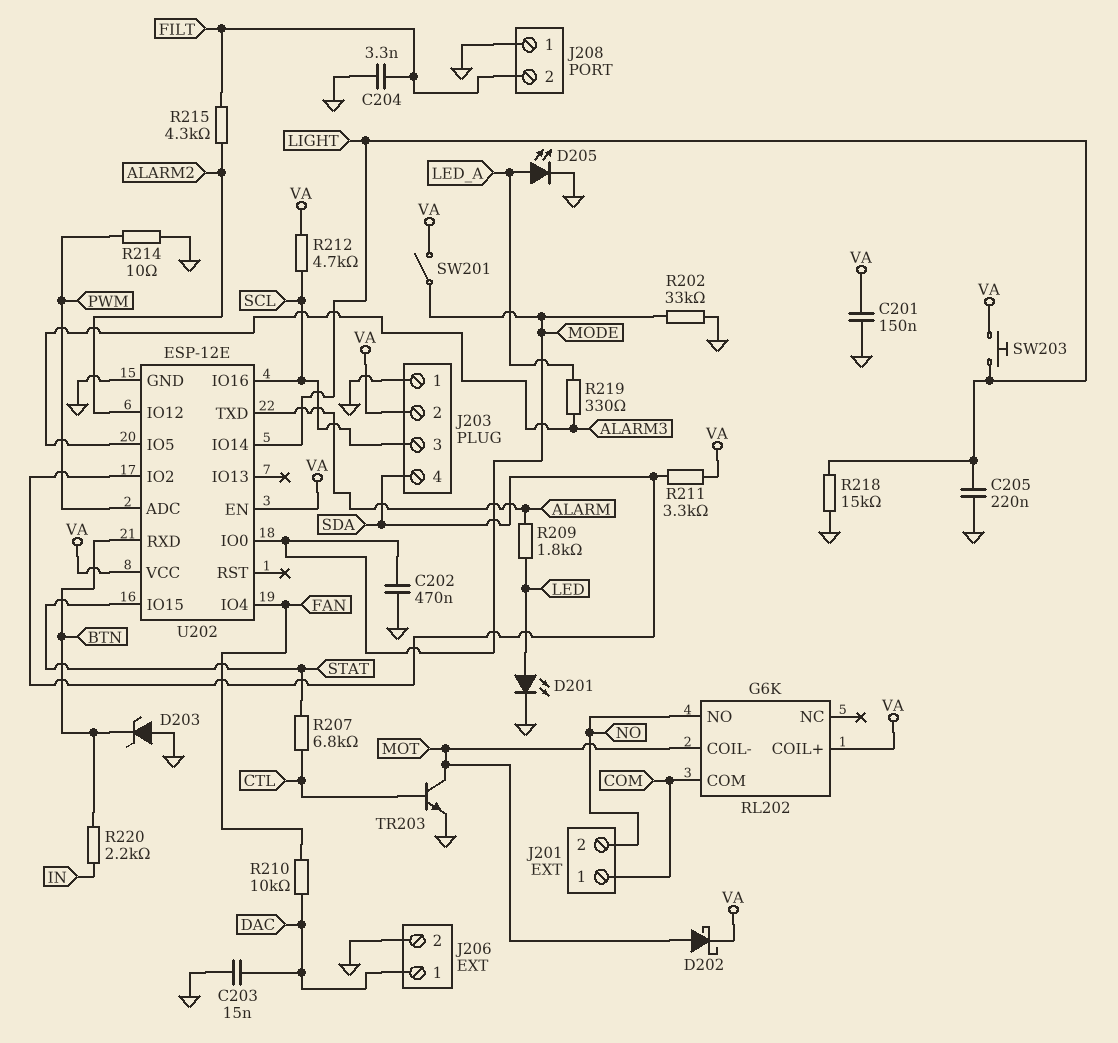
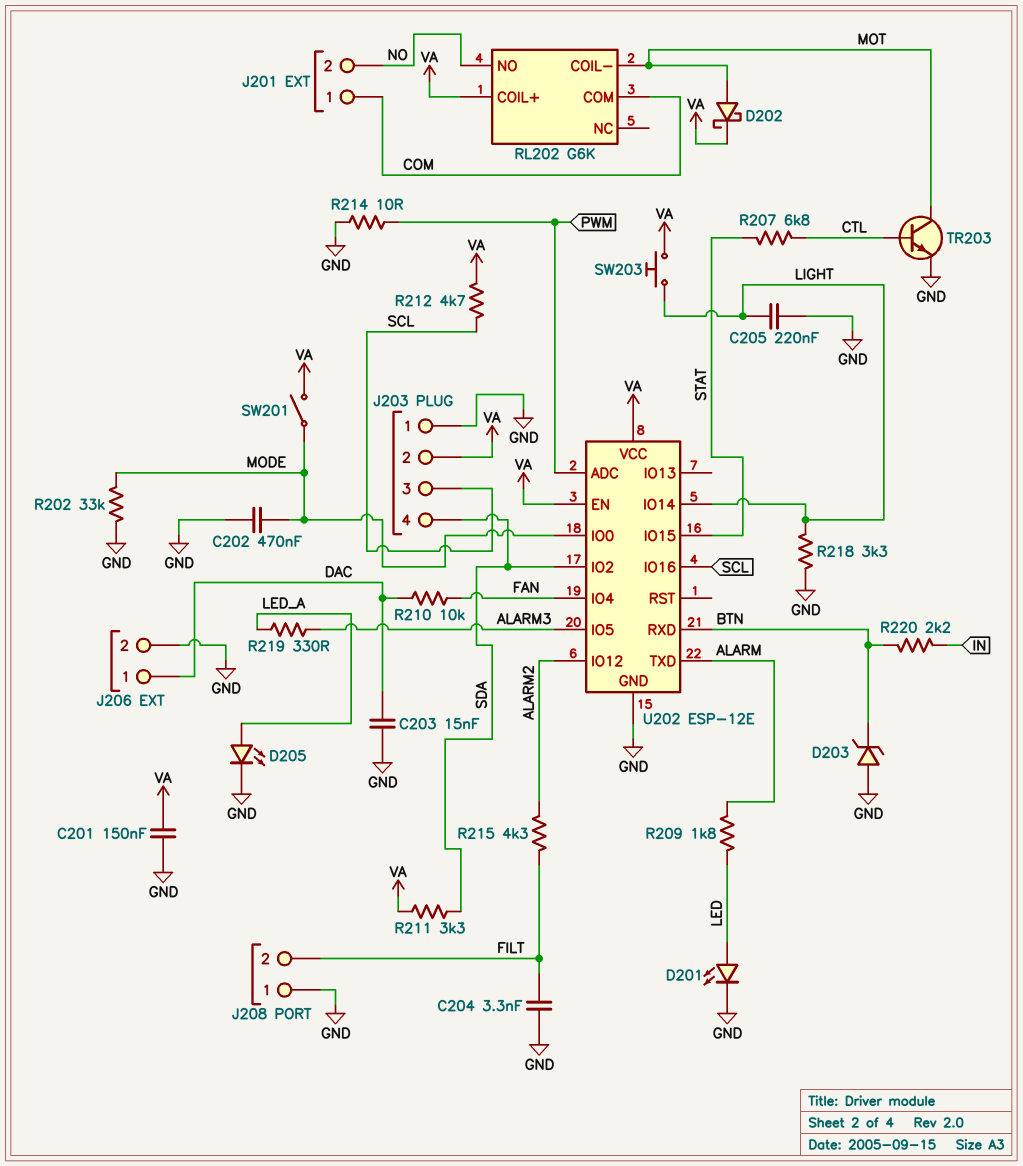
R218: 15k (GND, LIGHT) -> 3.3k (GND, LIGHT)

